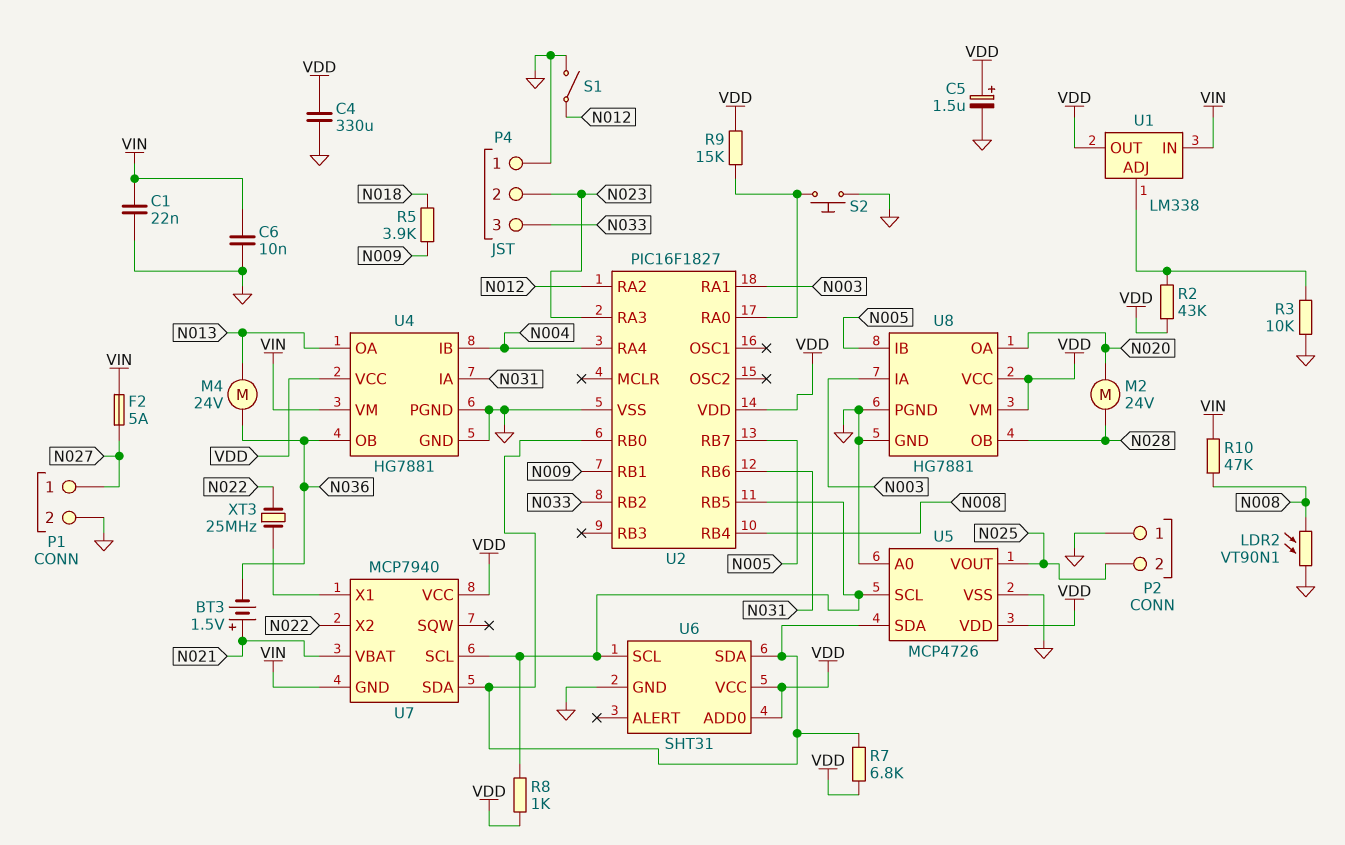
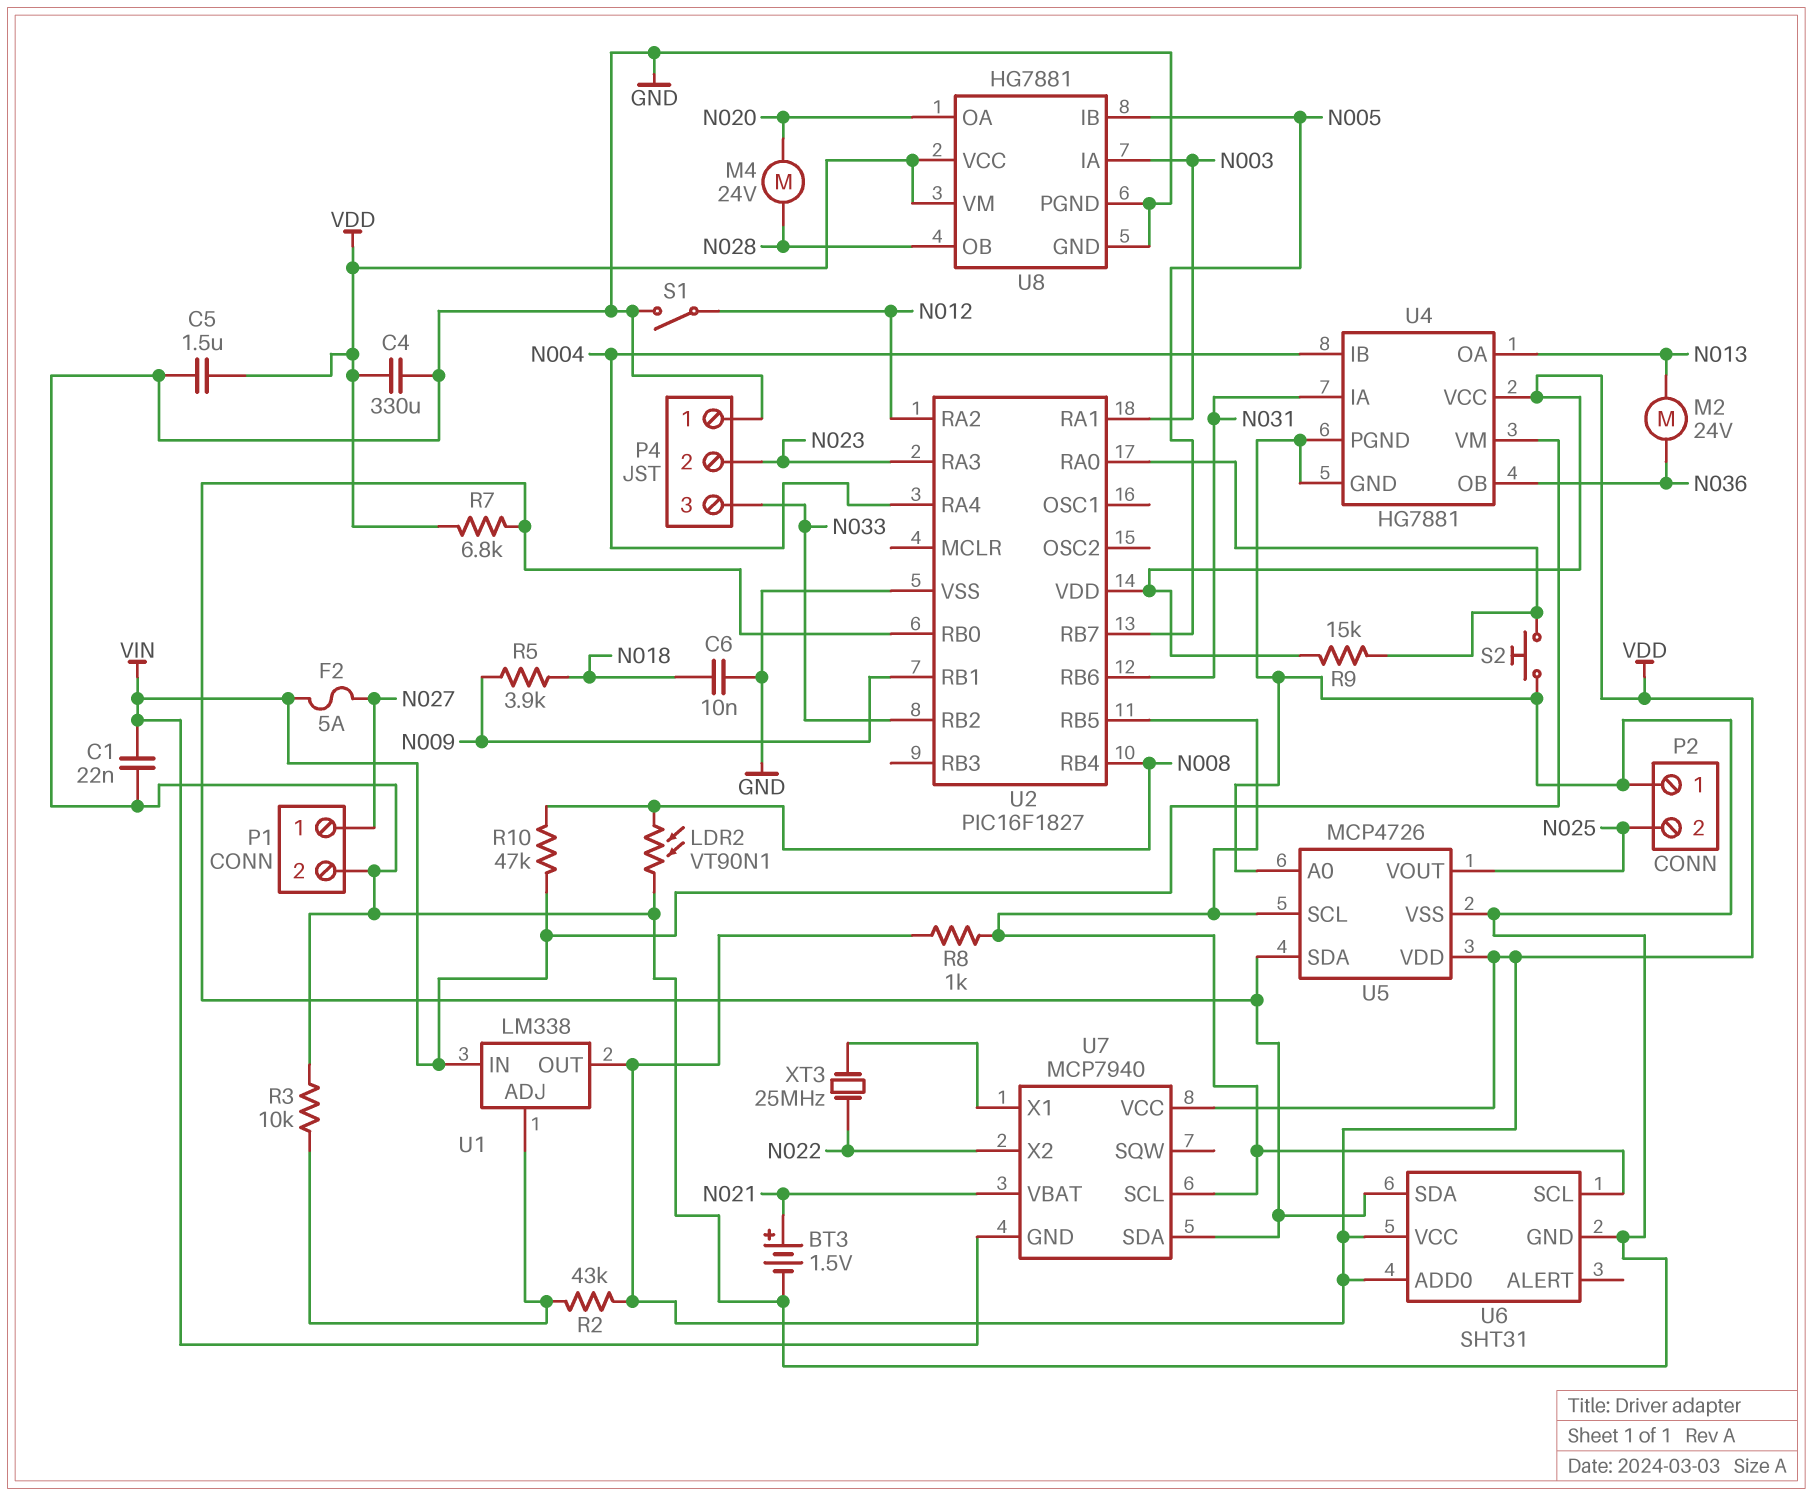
BT3: 1.5V (plus N021, minus N036) -> 1.5V (plus N021, minus GND)
C5: 1.5uF (plus VDD, minus GND) -> 1.5uF (GND, VDD)
C6: 10nF (GND, VIN) -> 10nF (GND, N018)
M2: motor 24V (N020, N028) -> motor 24V (N013, N036)
M4: motor 24V (N013, N036) -> motor 24V (N020, N028)

